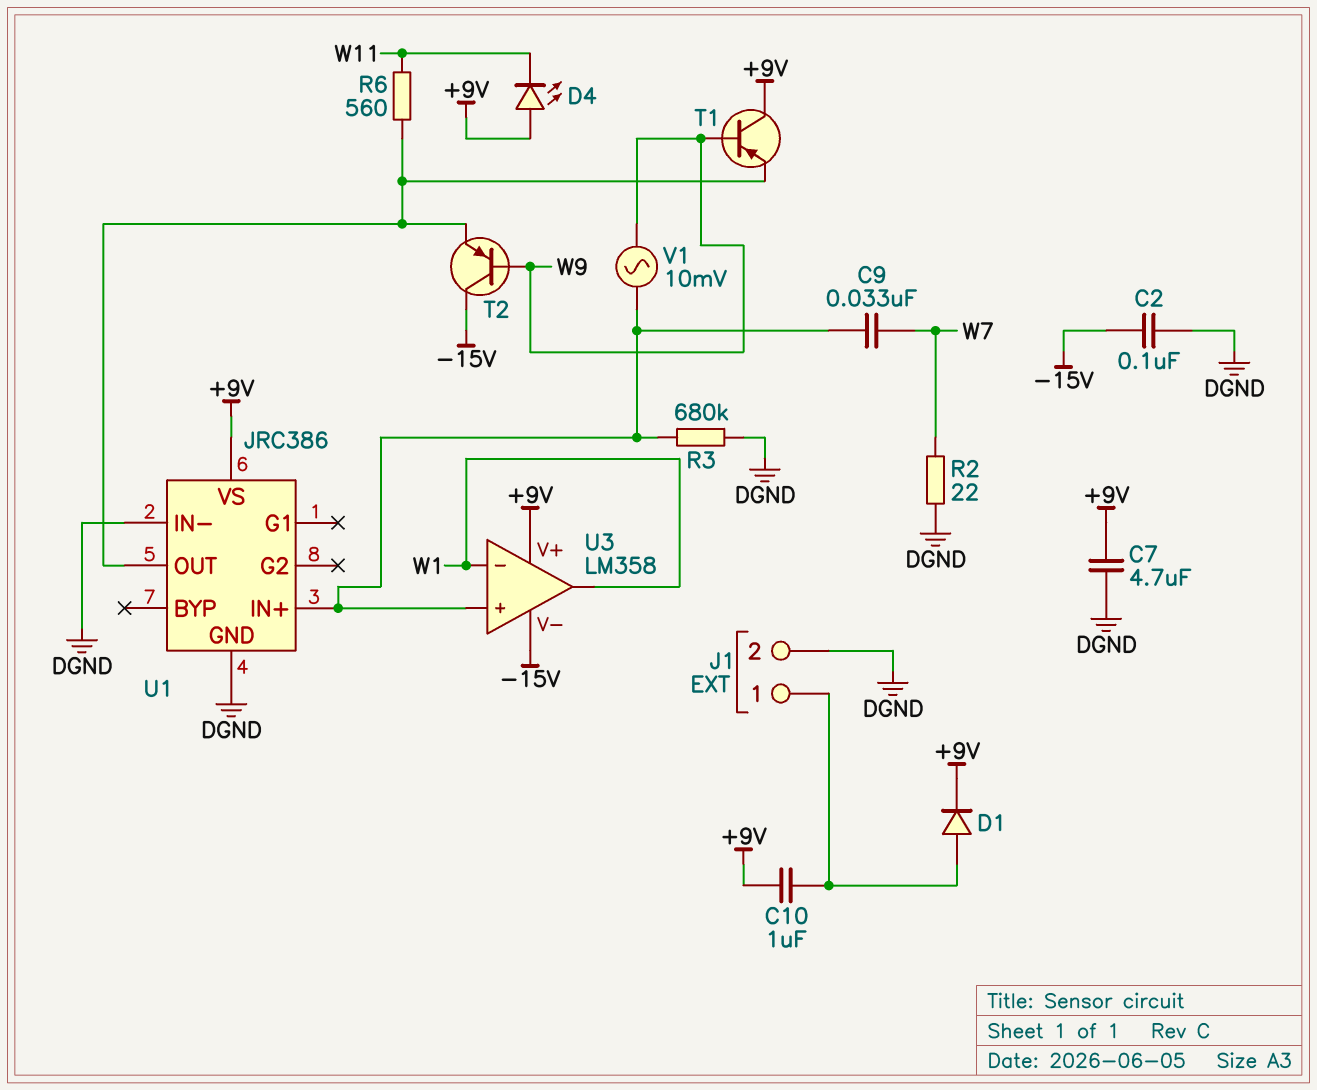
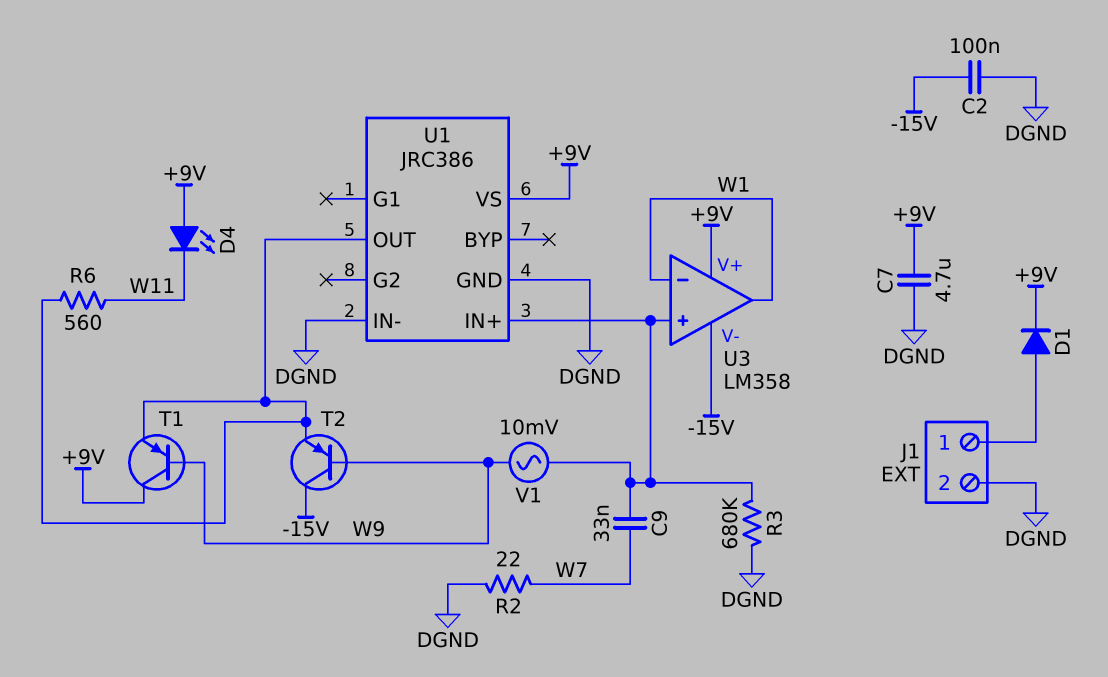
C10: 1uF (+9V, J1/1) -> none

